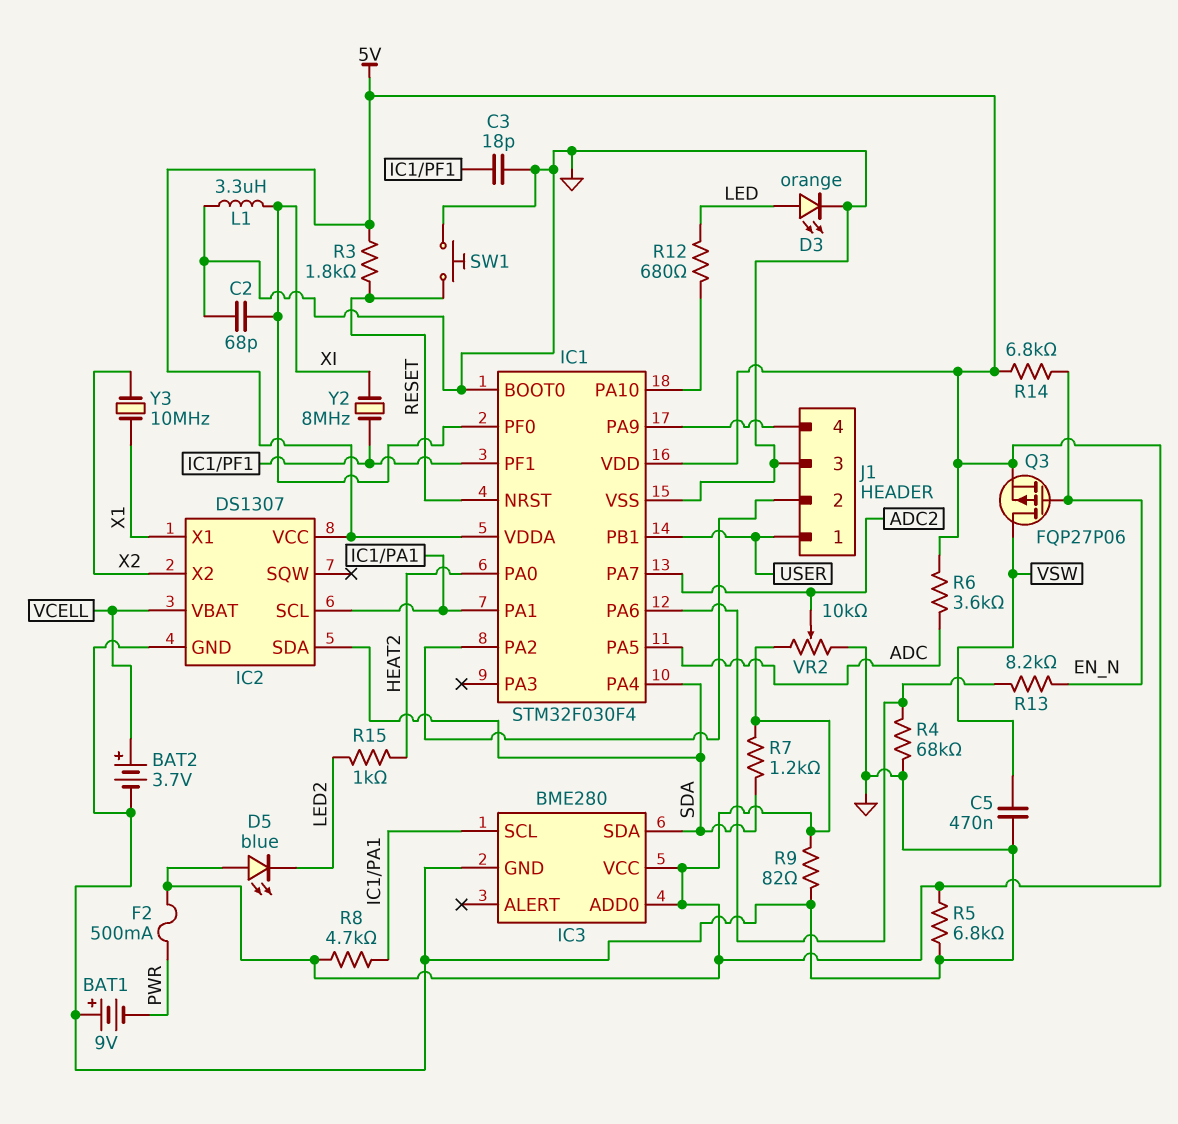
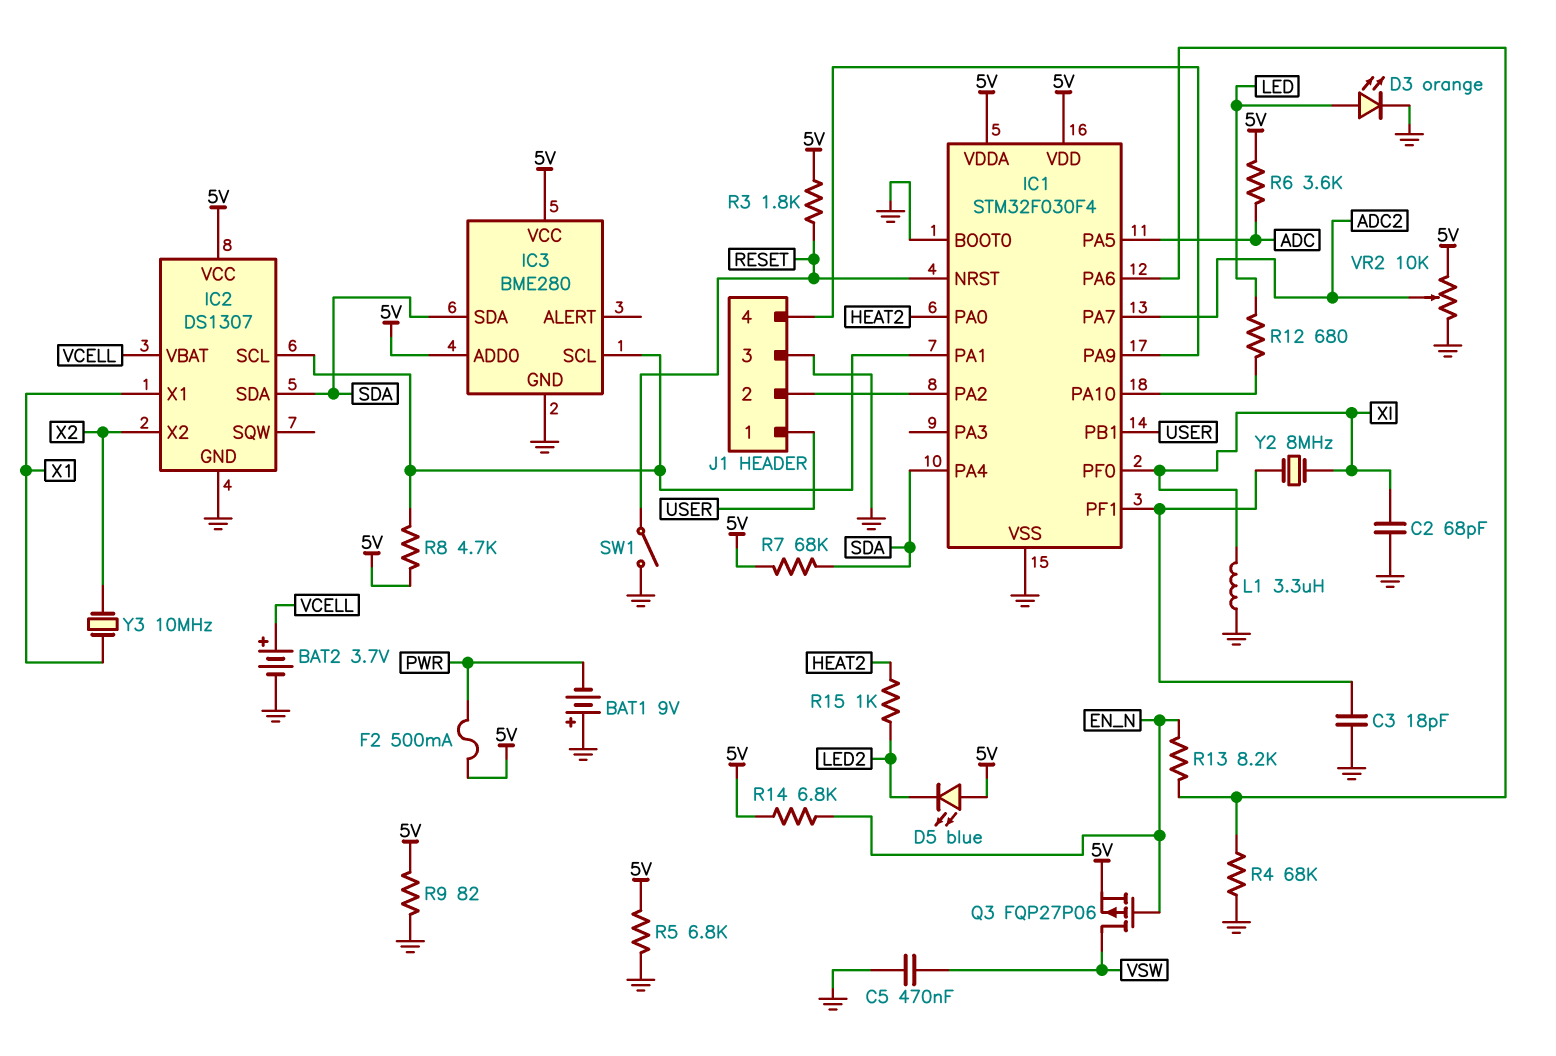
R7: 1.2k (5V, SDA) -> 68k (5V, SDA)
SW1: button (GND, RESET) -> switch (GND, RESET)

